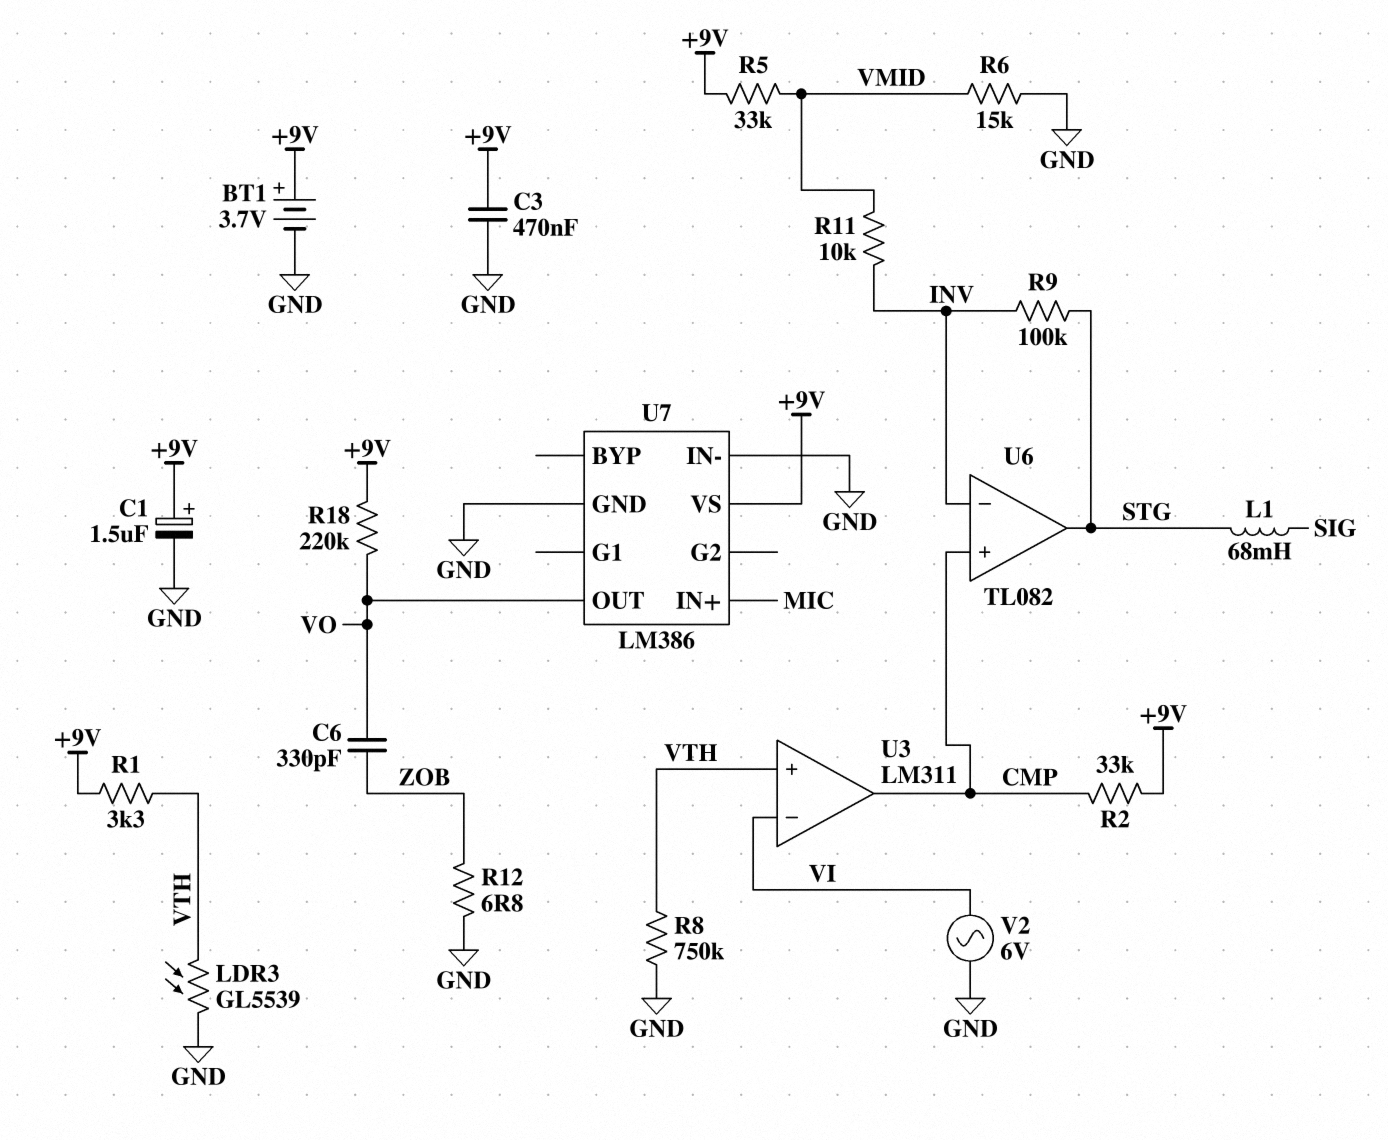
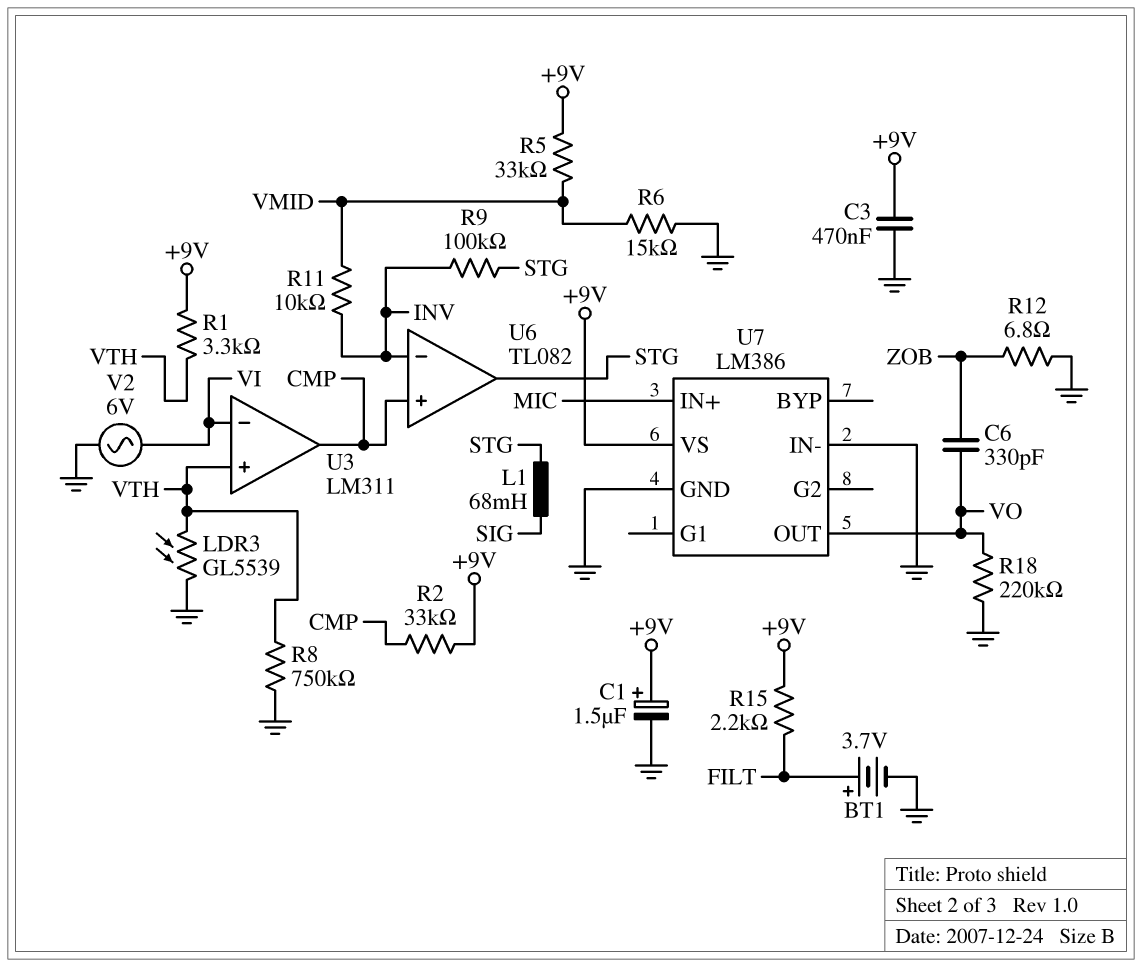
BT1: 3.7V (plus +9V, minus GND) -> 3.7V (plus FILT, minus GND)
R15: none -> 2.2k (+9V, FILT)
R18: 220k (+9V, VO) -> 220k (GND, VO)

